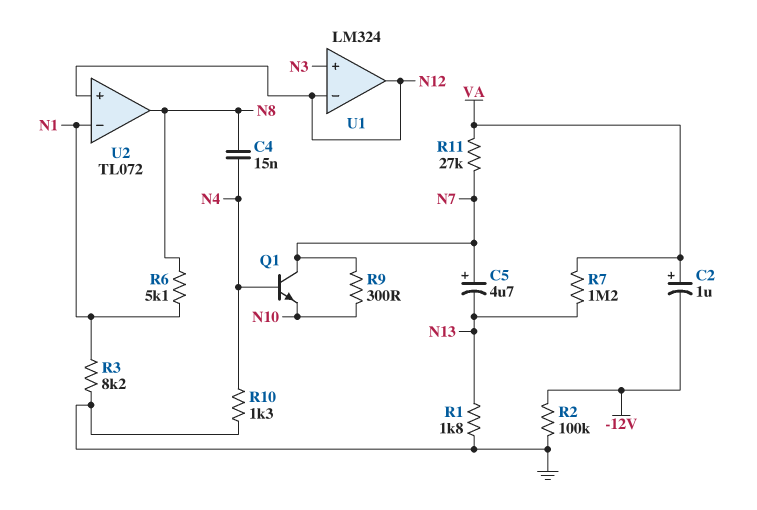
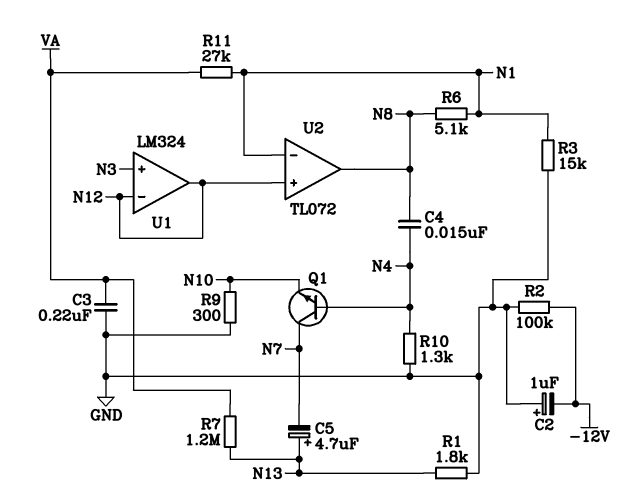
C2: 1uF (plus VA, minus -12V) -> 1uF (plus GND, minus -12V)
C3: none -> 220nF (GND, VA)
C5: 4.7uF (plus N7, minus N13) -> 4.7uF (plus N13, minus N7)
R3: 8.2k (GND, N1) -> 15k (GND, N1)
R9: 300 (N7, N10) -> 300 (GND, N10)
R11: 27k (N7, VA) -> 27k (N1, VA)

